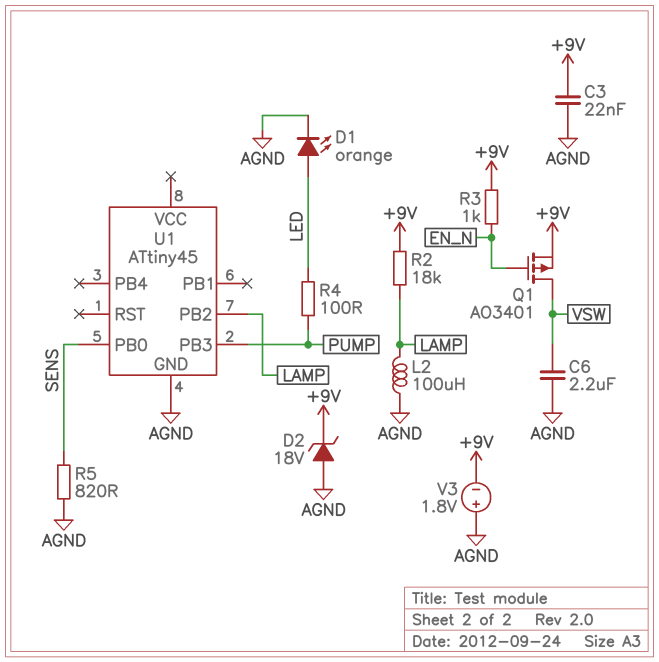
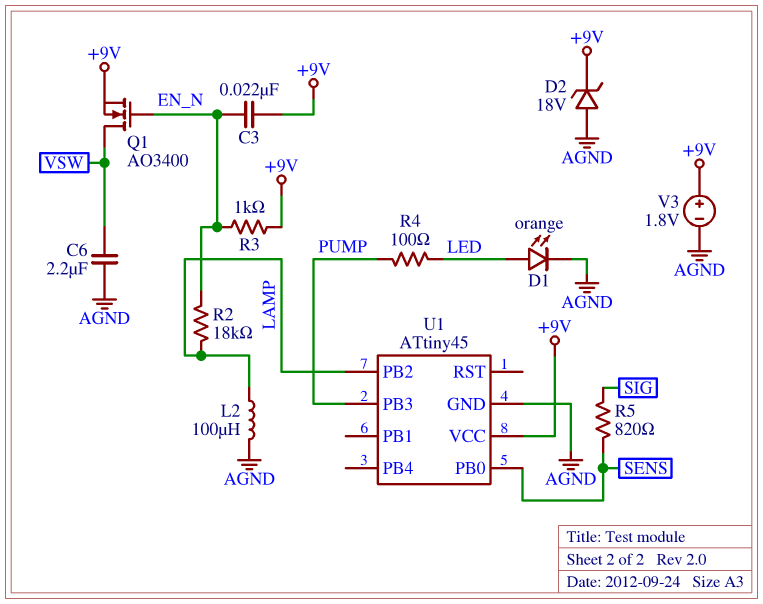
C3: 22nF (+9V, AGND) -> 22nF (+9V, EN_N)
Q1: PMOS AO3401 (G EN_N, D VSW, S +9V) -> NMOS AO3400 (G EN_N, D VSW, S +9V)
R2: 18k (+9V, LAMP) -> 18k (EN_N, LAMP)
R5: 820 (AGND, SENS) -> 820 (SENS, SIG)
U1 pin VCC: none -> +9V
V3: 1.8V (plus AGND, minus +9V) -> 1.8V (plus +9V, minus AGND)

